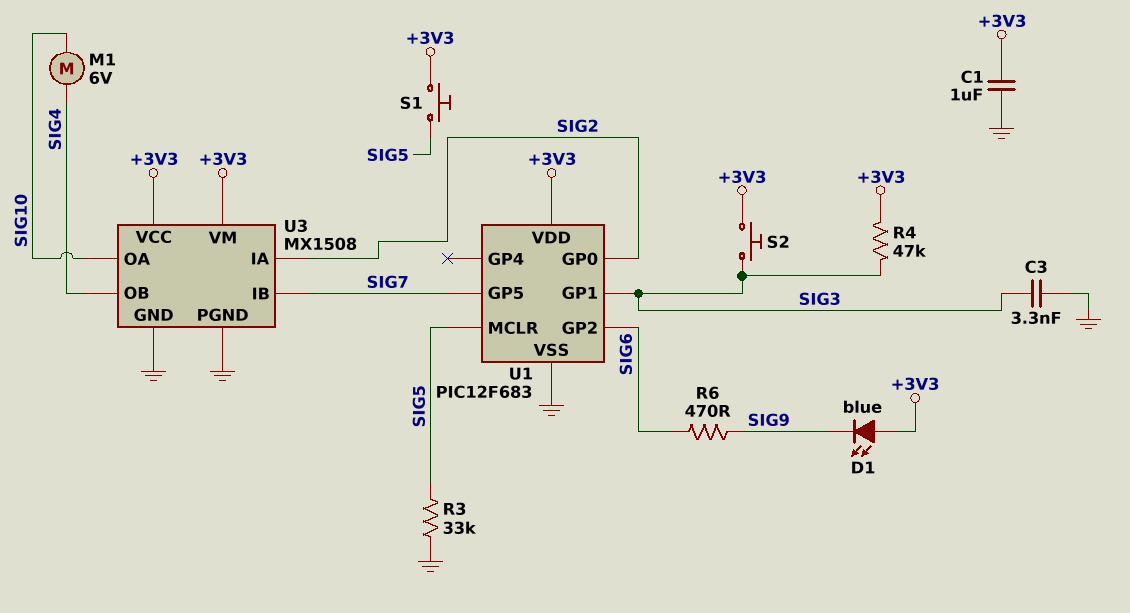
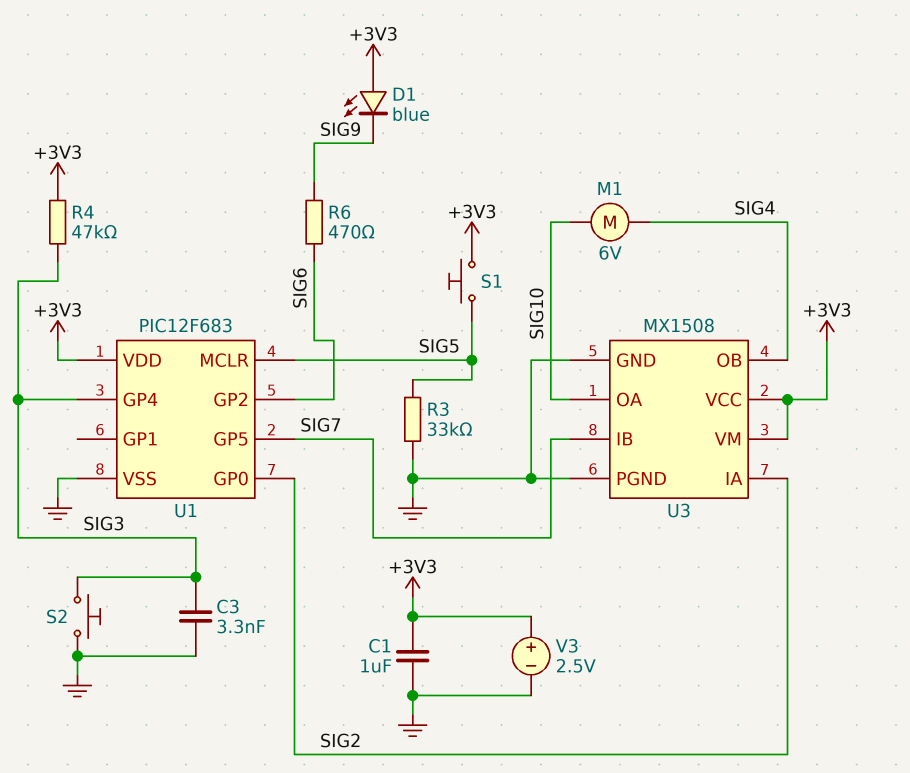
S2: button (+3V3, SIG3) -> button (GND, SIG3)
U1 pin GP1: SIG3 -> none
U1 pin GP4: none -> SIG3
V3: none -> 2.5V (plus +3V3, minus GND)

